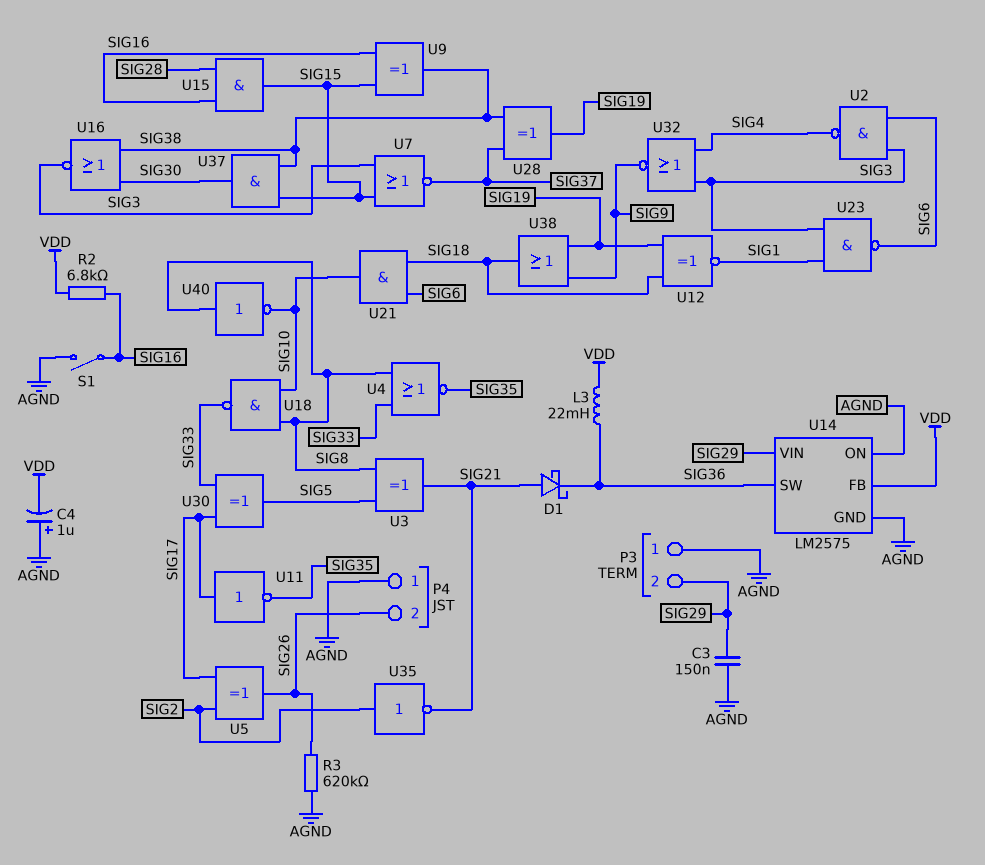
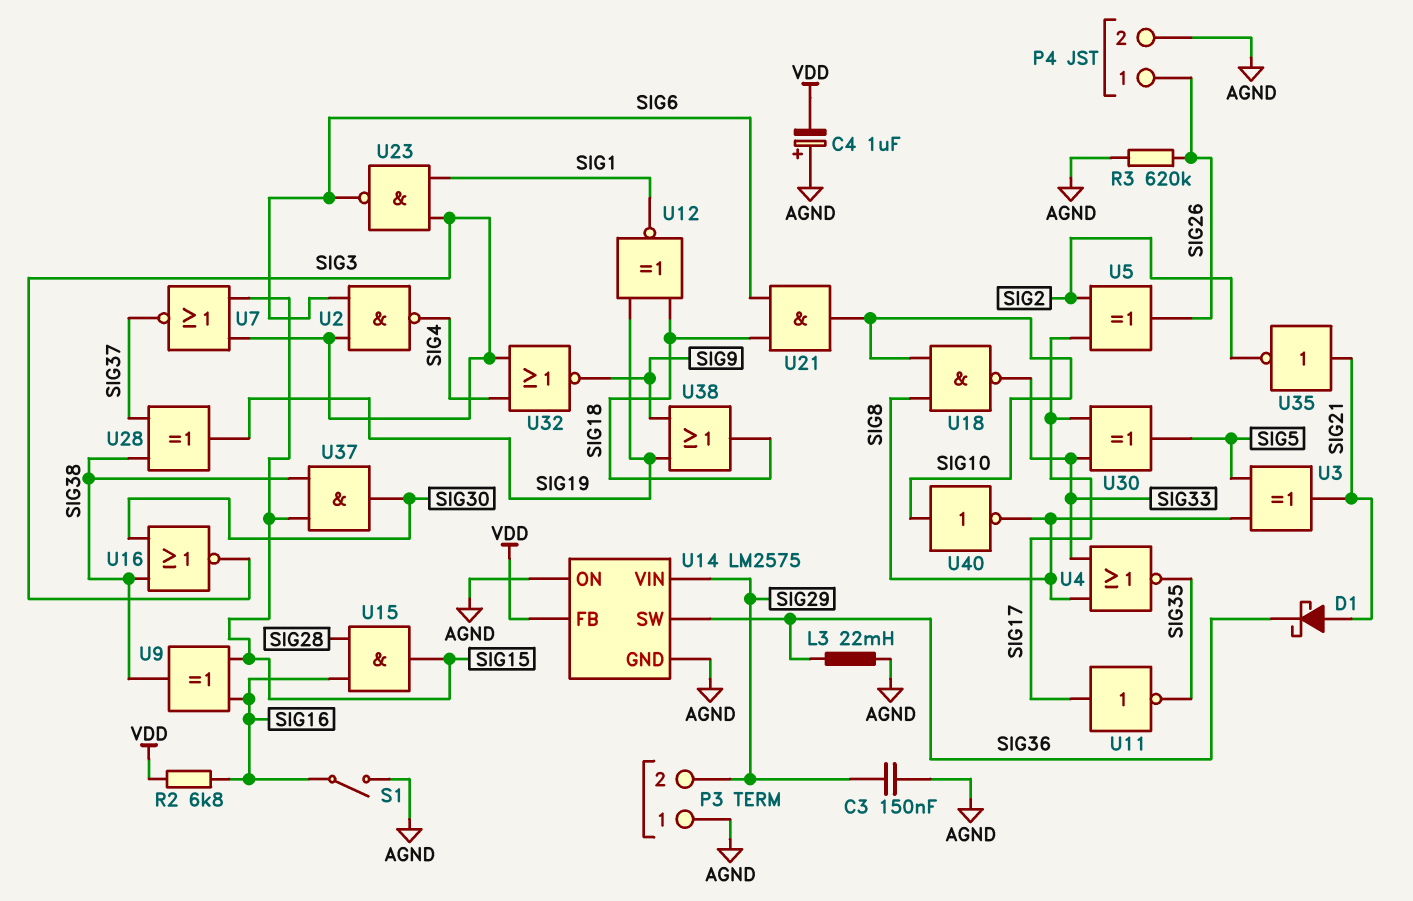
L3: 22mH (SIG36, VDD) -> 22mH (AGND, SIG36)
P4 pin 1: AGND -> SIG26
P4 pin 2: SIG26 -> AGND
U35: NOT (in SIG2, out SIG21) -> NOT (in SIG21, out SIG2)
U40: NOT (in SIG8, out SIG10) -> NOT (in SIG10, out SIG8)

